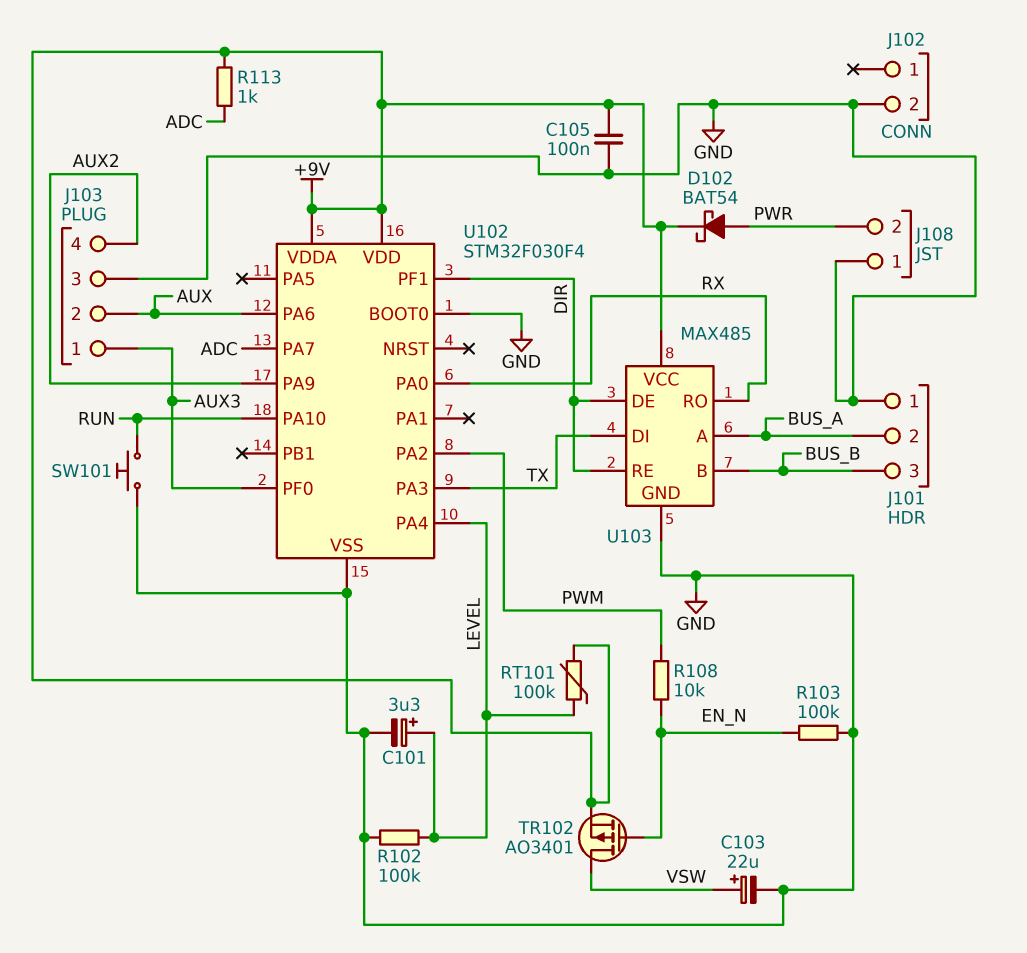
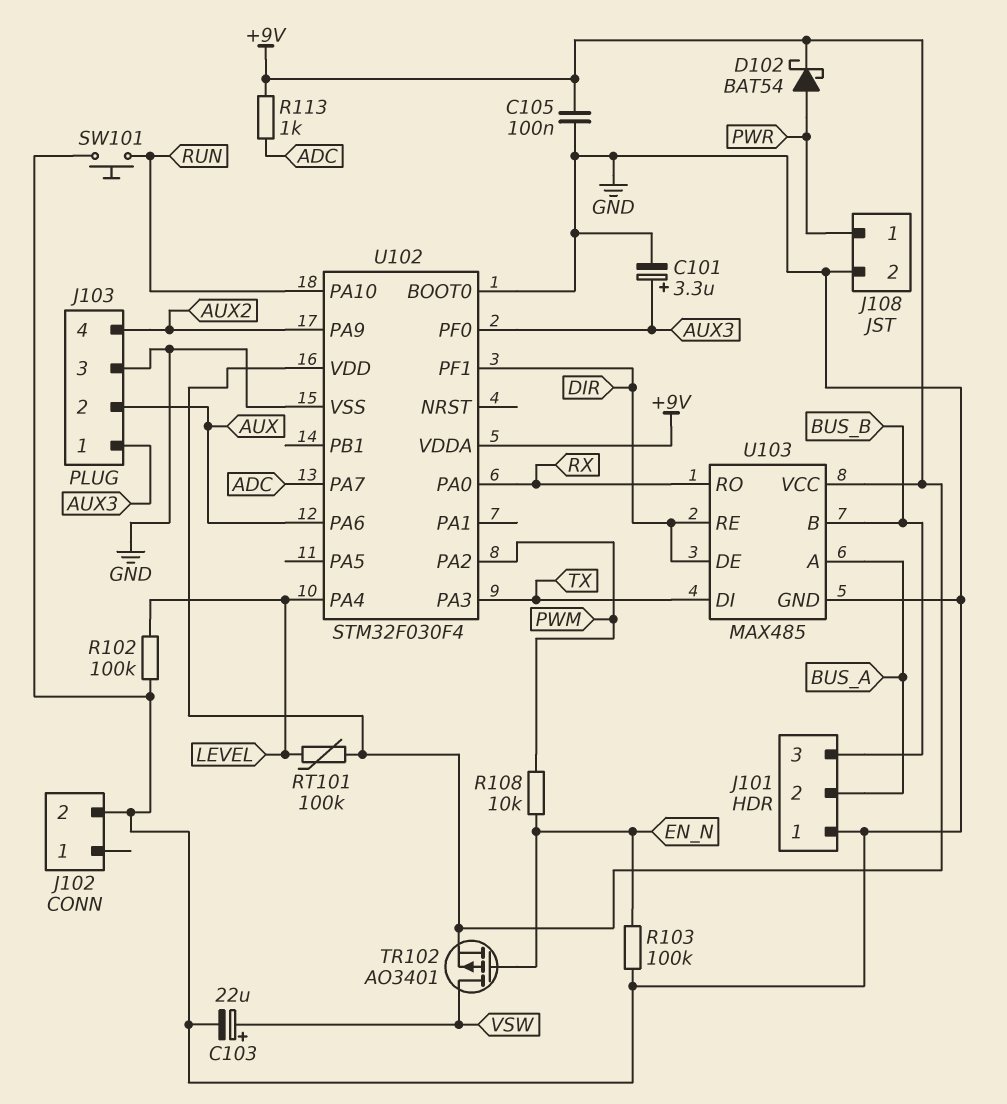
C101: 3.3uF (plus LEVEL, minus GND) -> 3.3uF (plus AUX3, minus GND)
J108 pin 1: GND -> PWR
J108 pin 2: PWR -> GND

